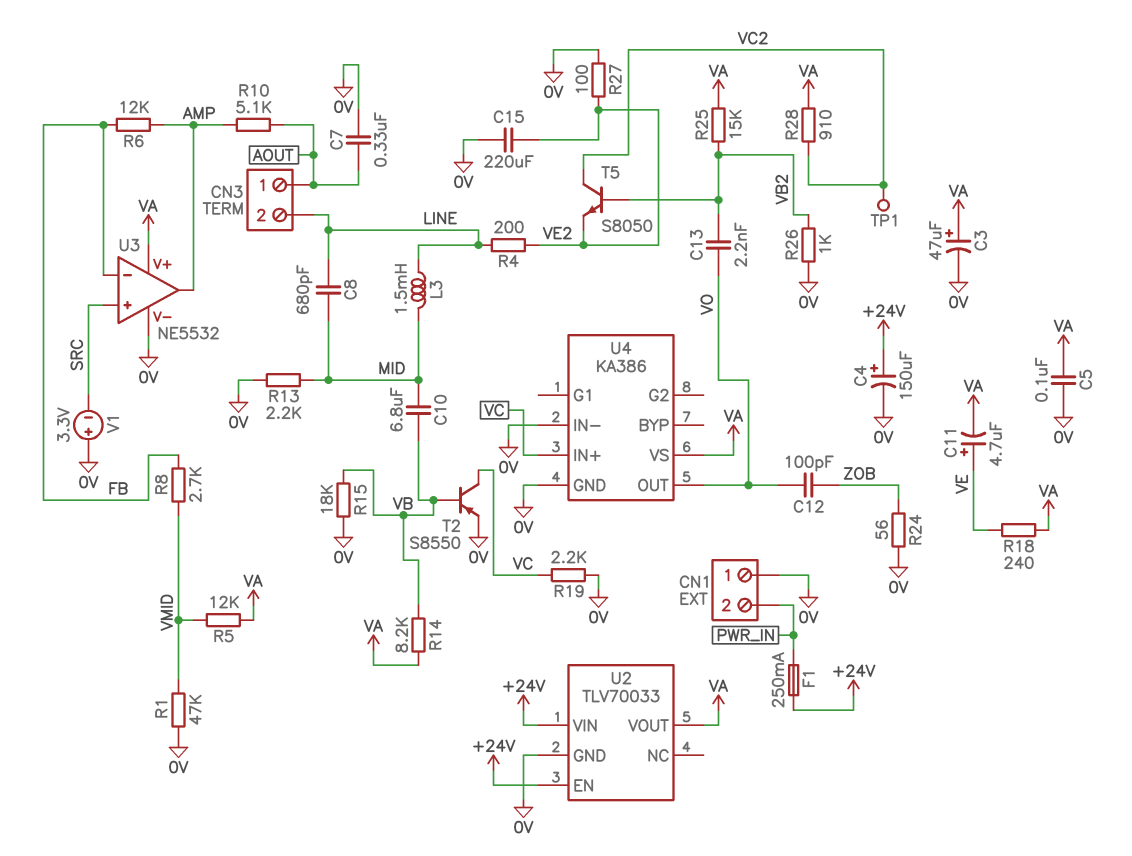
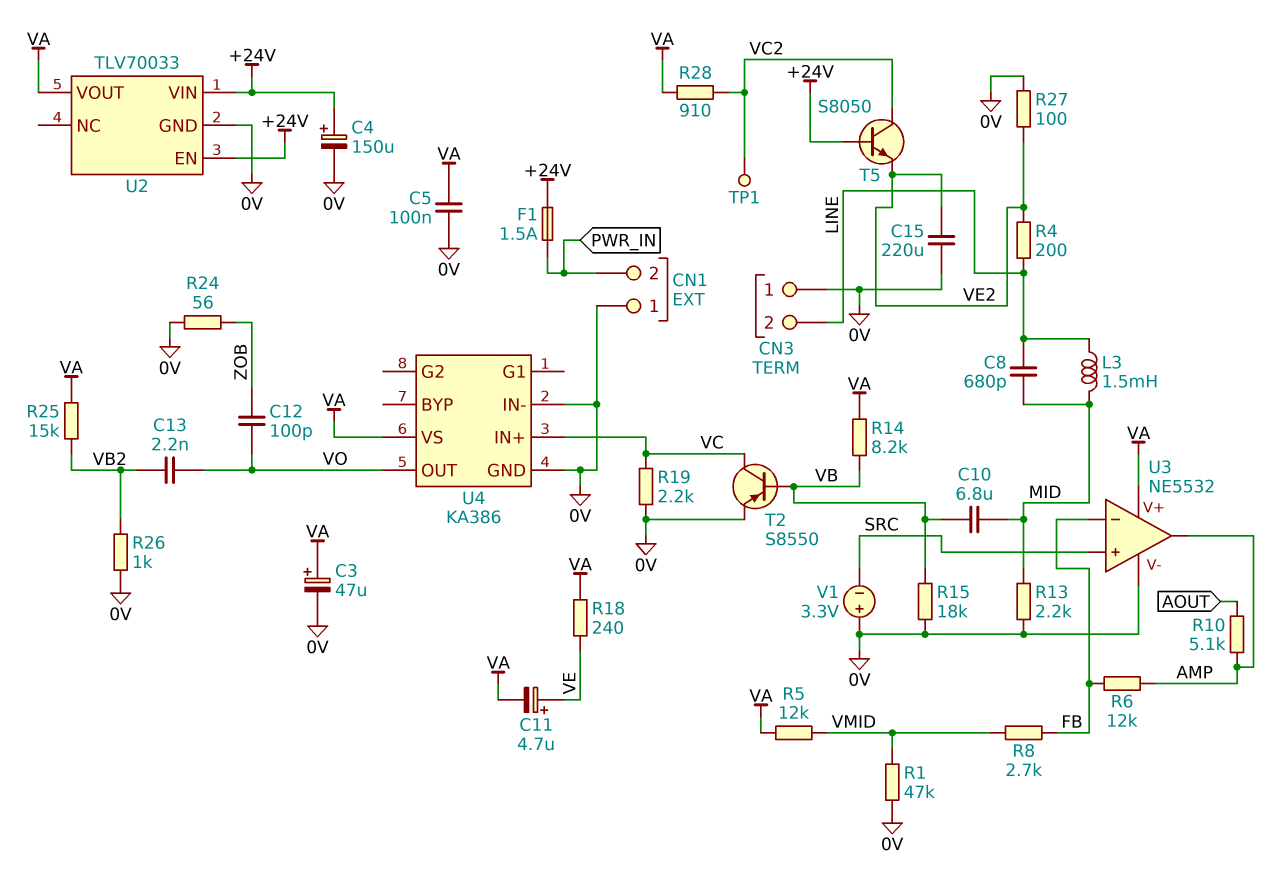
C7: 330nF (0V, AOUT) -> none
CN3 pin 1: AOUT -> 0V
F1: 250mA (+24V, PWR_IN) -> 1.5A (+24V, PWR_IN)
T5: NPN S8050 (B VB2, C VC2, E VE2) -> NPN S8050 (B +24V, C VC2, E VE2)

